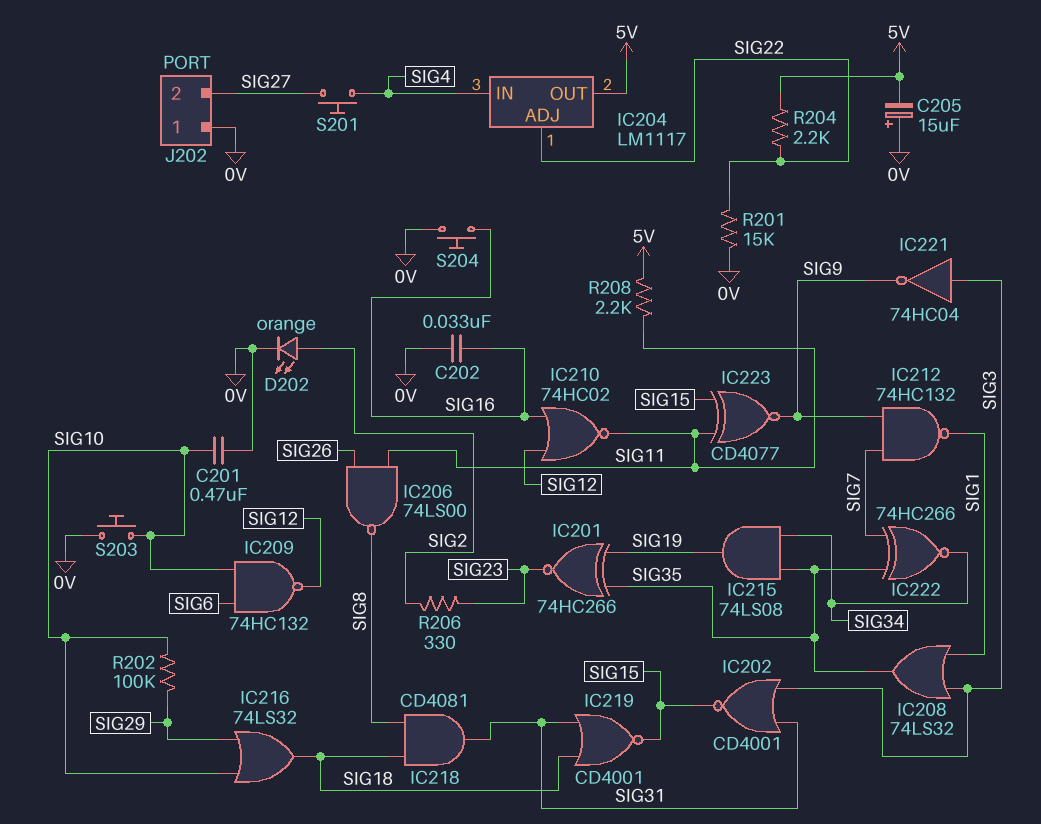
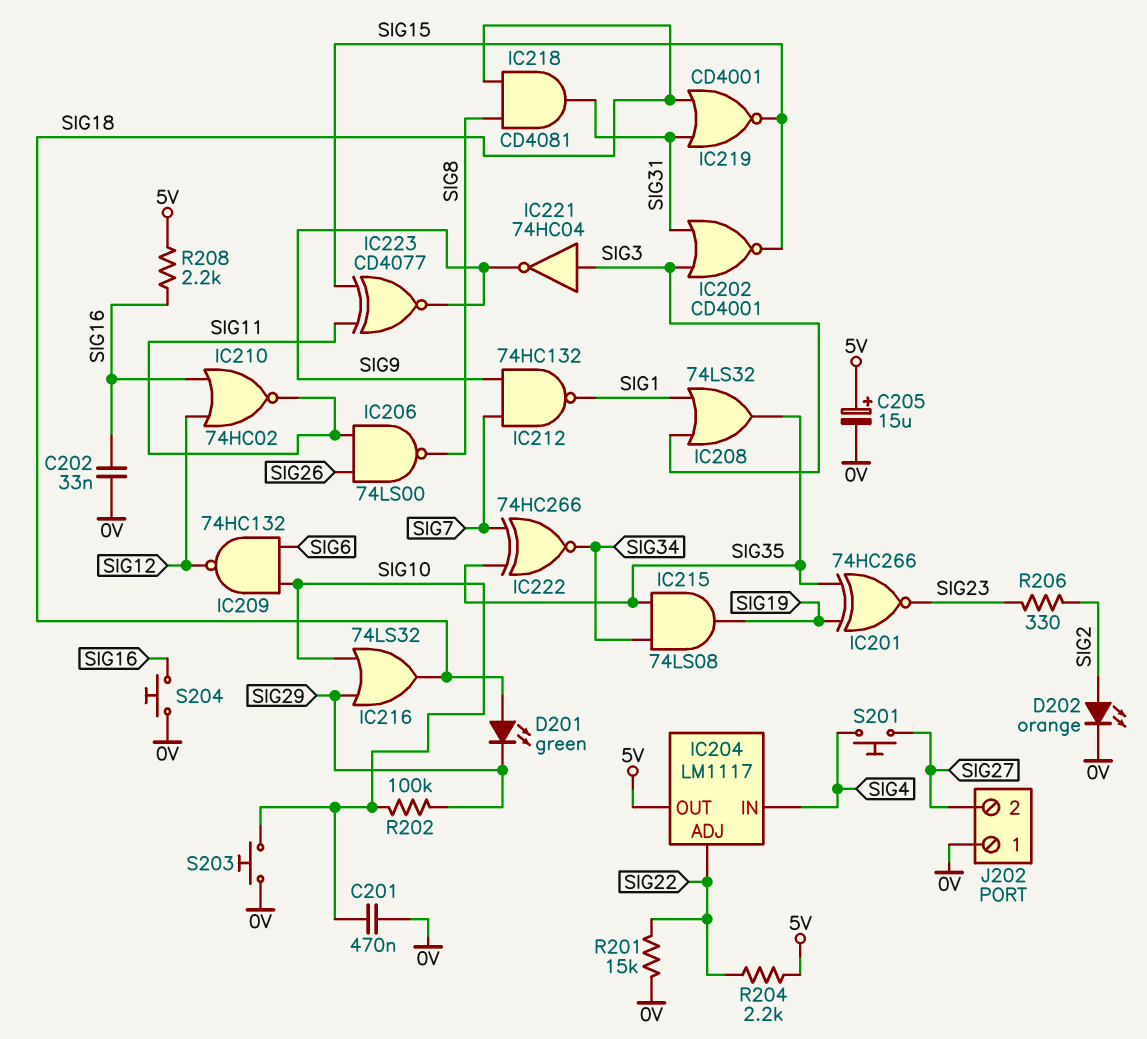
C205: 15uF (plus 0V, minus 5V) -> 15uF (plus 5V, minus 0V)
D201: none -> LED green (A SIG18, K SIG29)
R208: 2.2k (5V, SIG11) -> 2.2k (5V, SIG16)

